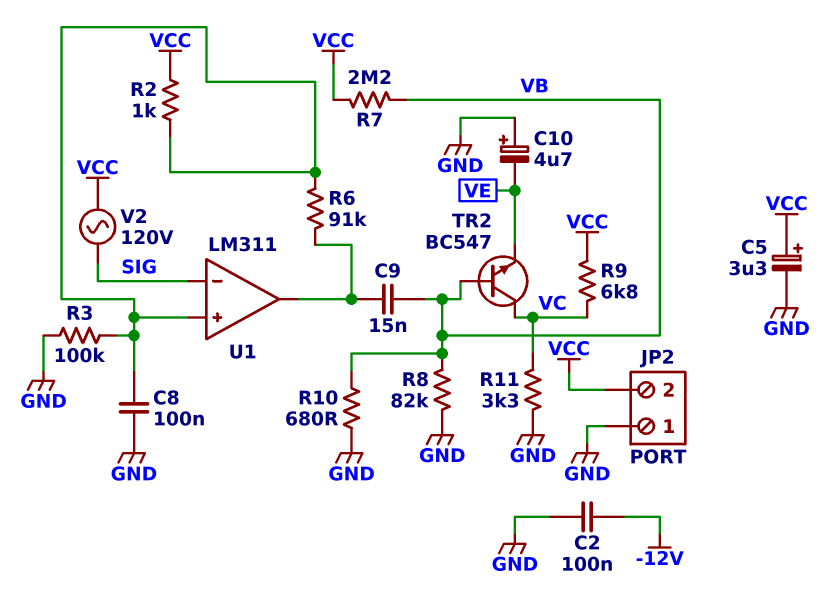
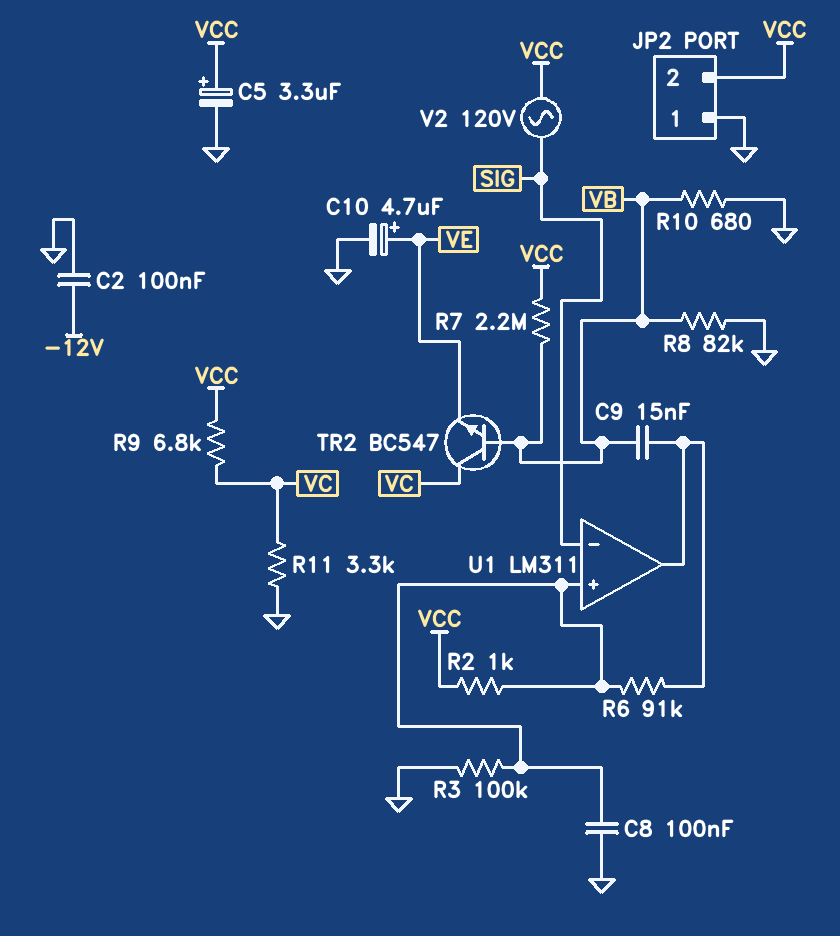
C10: 4.7uF (plus GND, minus VE) -> 4.7uF (plus VE, minus GND)

